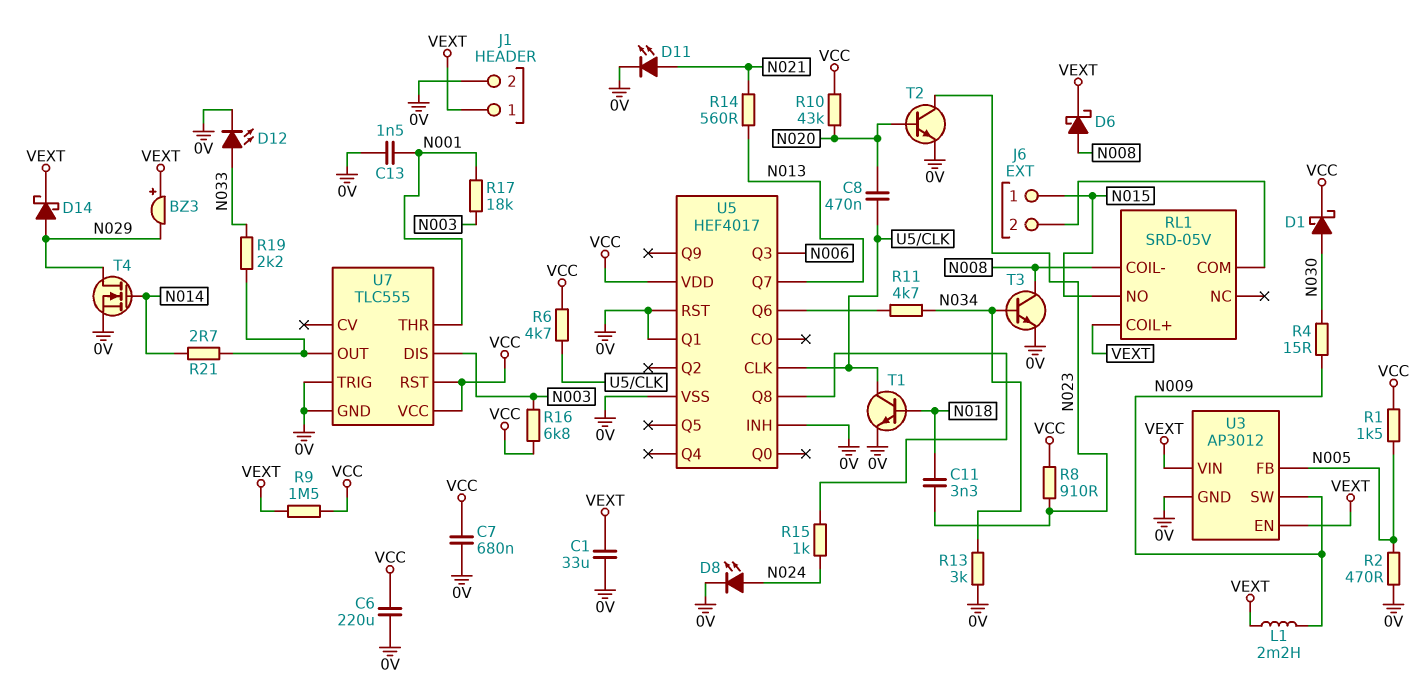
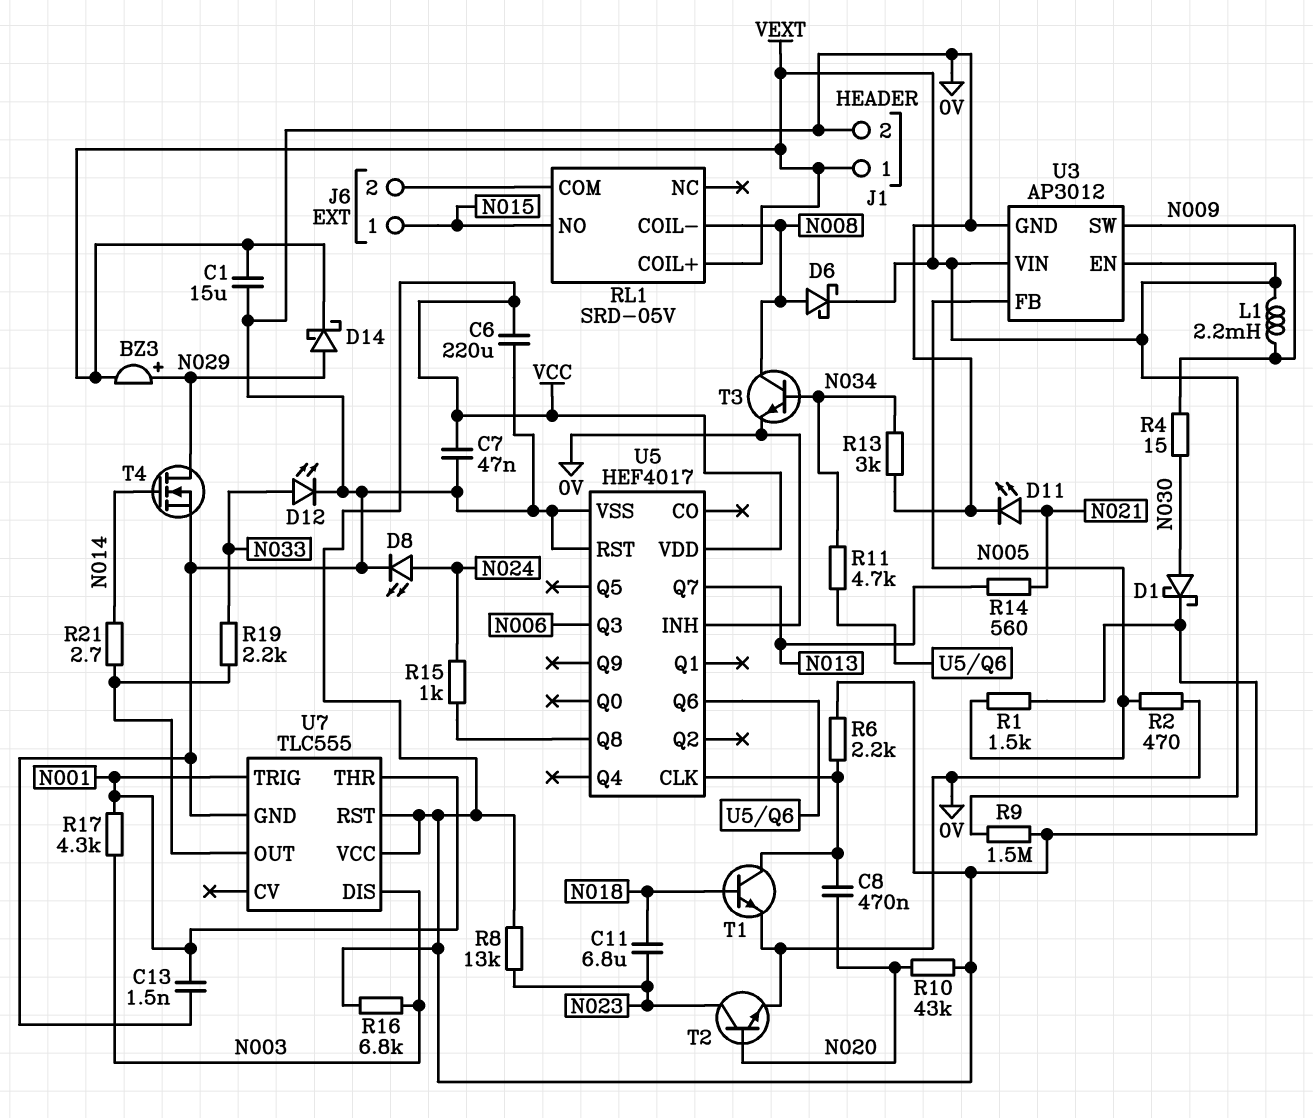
BZ3: buzzer (plus VEXT, minus N029) -> buzzer (plus N029, minus VEXT)
C1: 33uF (0V, VEXT) -> 15uF (0V, VEXT)
C7: 680nF (0V, VCC) -> 47nF (0V, VCC)
C11: 3.3nF (N018, N023) -> 6.8uF (N018, N023)
R6: 4.7k (U5/CLK, VCC) -> 2.2k (U5/CLK, VCC)
R8: 910 (N023, VCC) -> 13k (N023, VCC)
R17: 18k (N001, N003) -> 4.3k (N001, N003)
U5 pin Q1: 0V -> none
U7 pin TRIG: 0V -> N001

